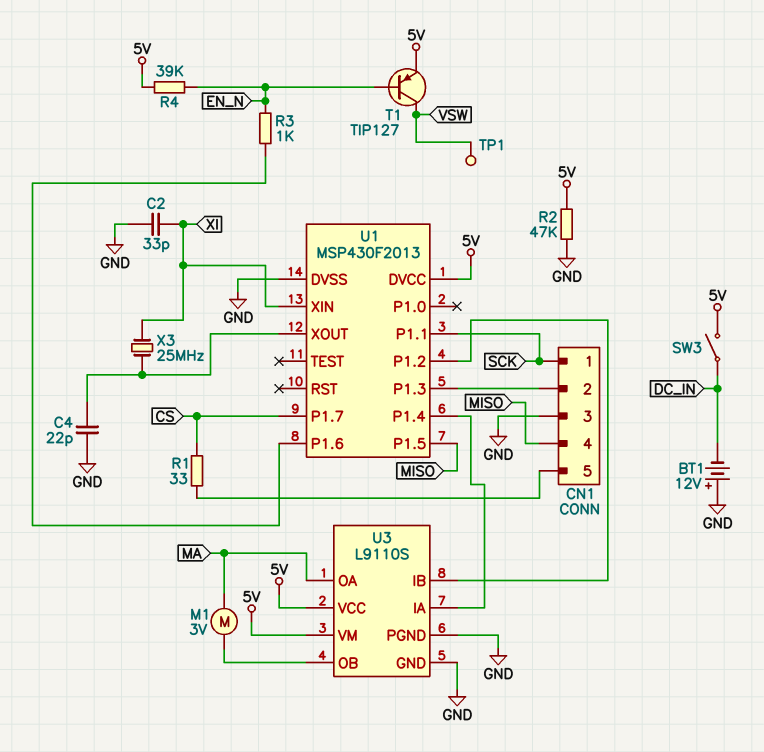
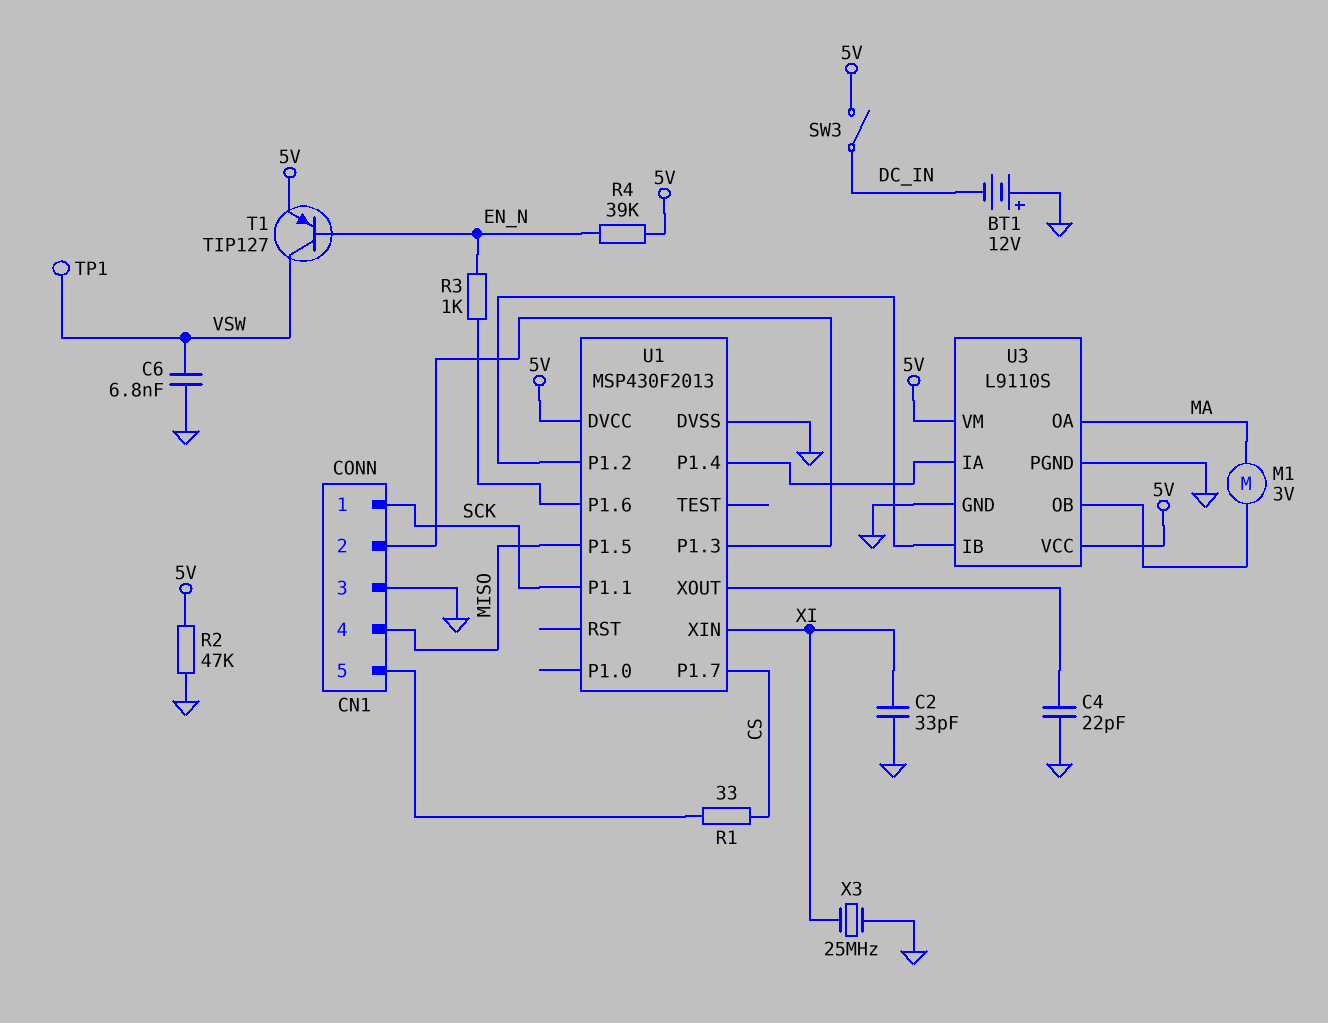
C6: none -> 6.8nF (GND, VSW)
X3: 25MHz (U1/XOUT, XI) -> 25MHz (GND, XI)

